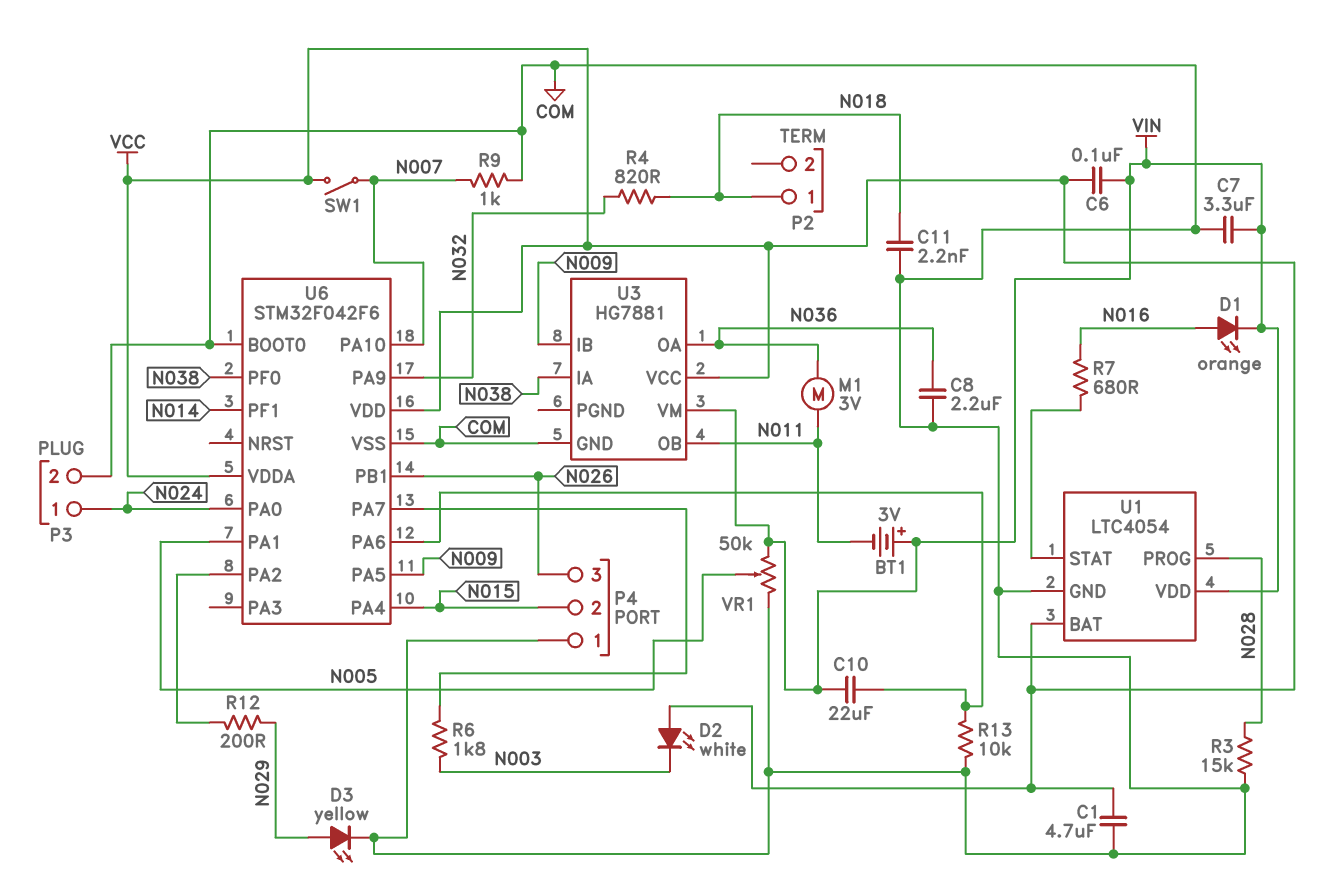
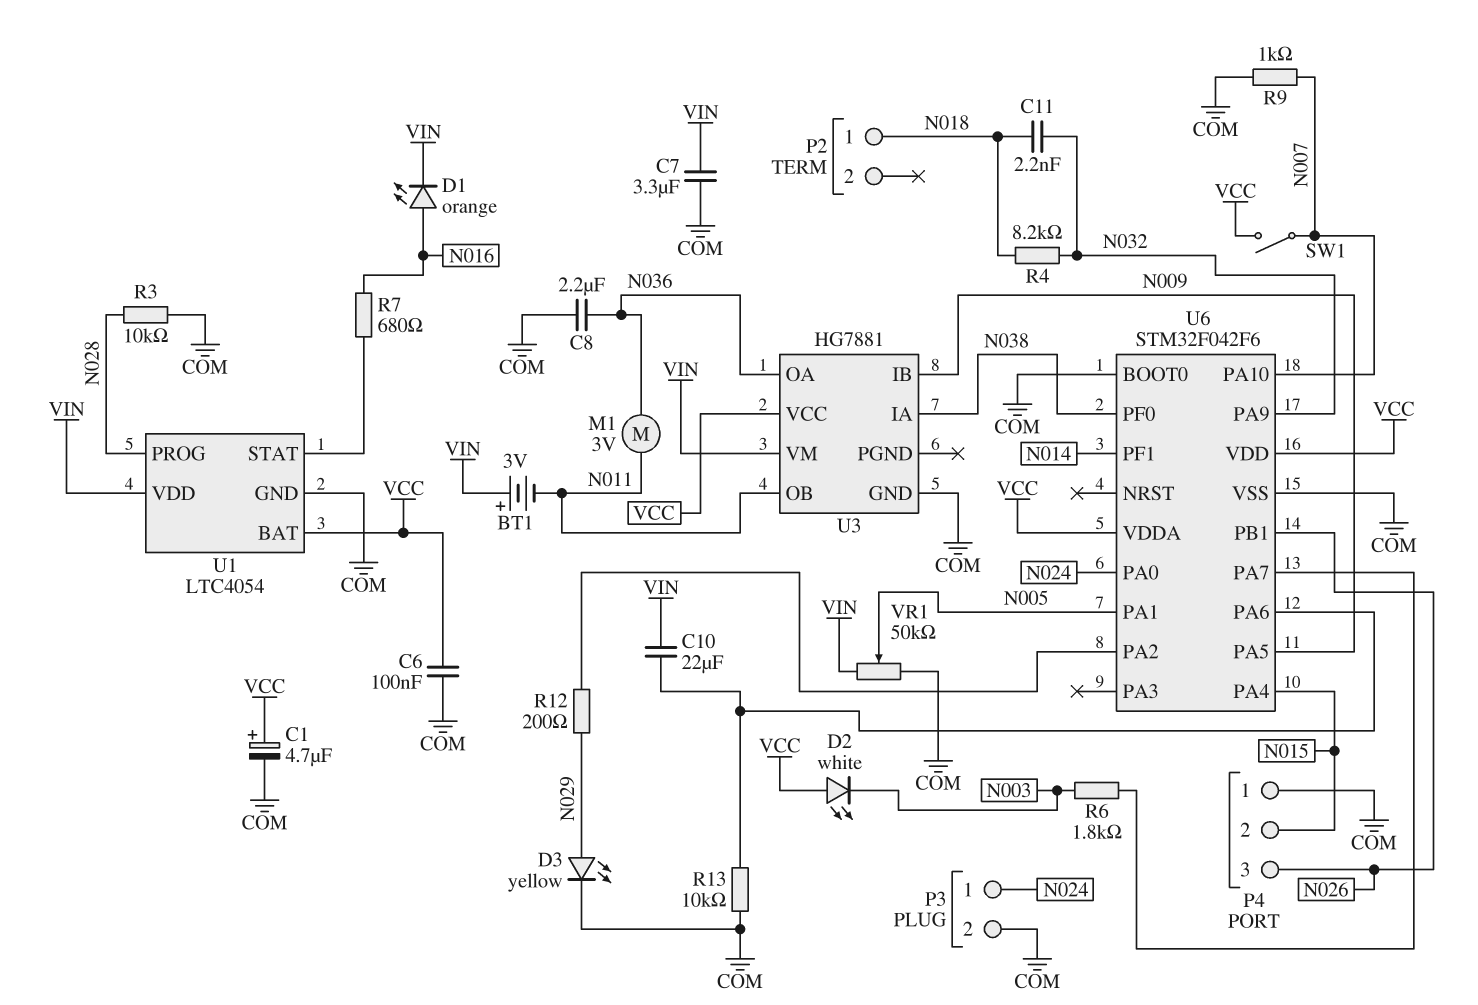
C1: 4.7uF (COM, VCC) -> 4.7uF (plus VCC, minus COM)
C6: 100nF (VCC, VIN) -> 100nF (COM, VCC)
C11: 2.2nF (COM, N018) -> 2.2nF (N018, N032)
R3: 15k (COM, N028) -> 10k (COM, N028)
R4: 820 (N018, N032) -> 8.2k (N018, N032)

